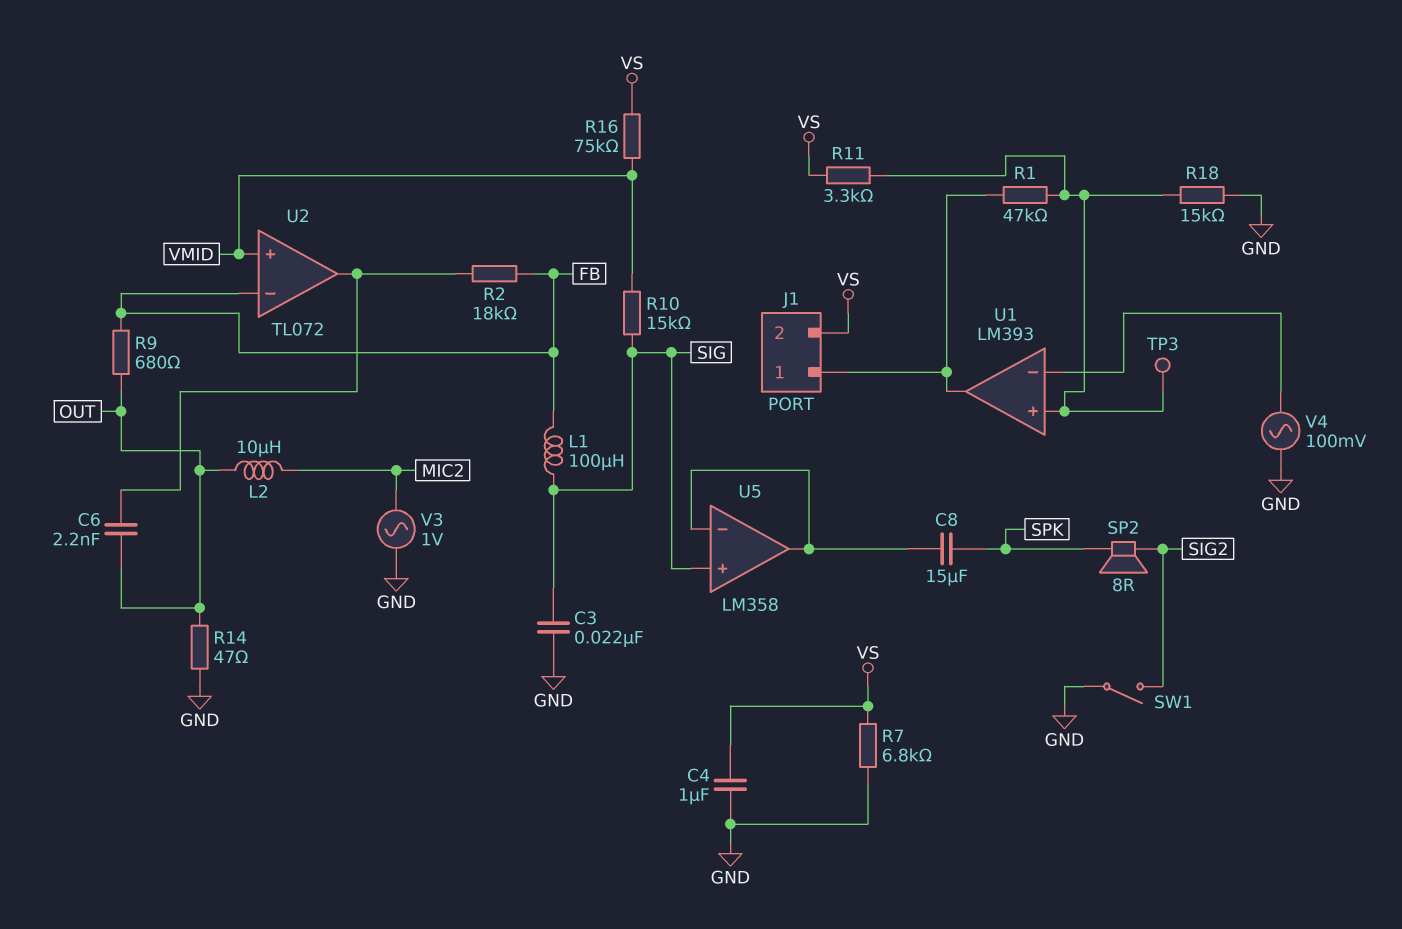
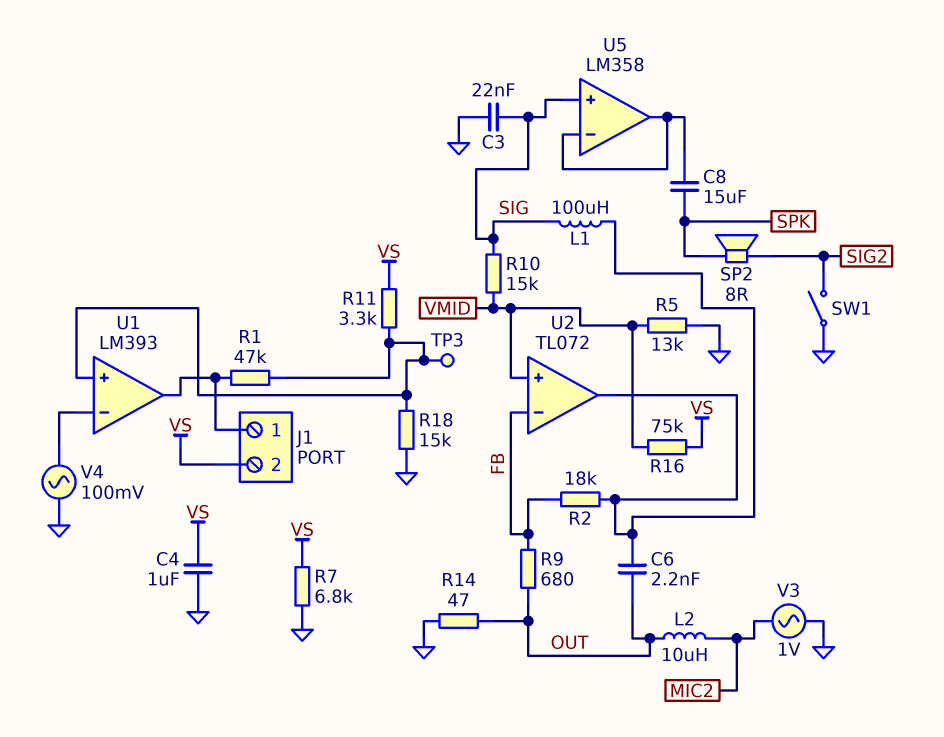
L1: 100uH (FB, SIG) -> 100uH (SIG, U2/out)
R5: none -> 13k (GND, VMID)

